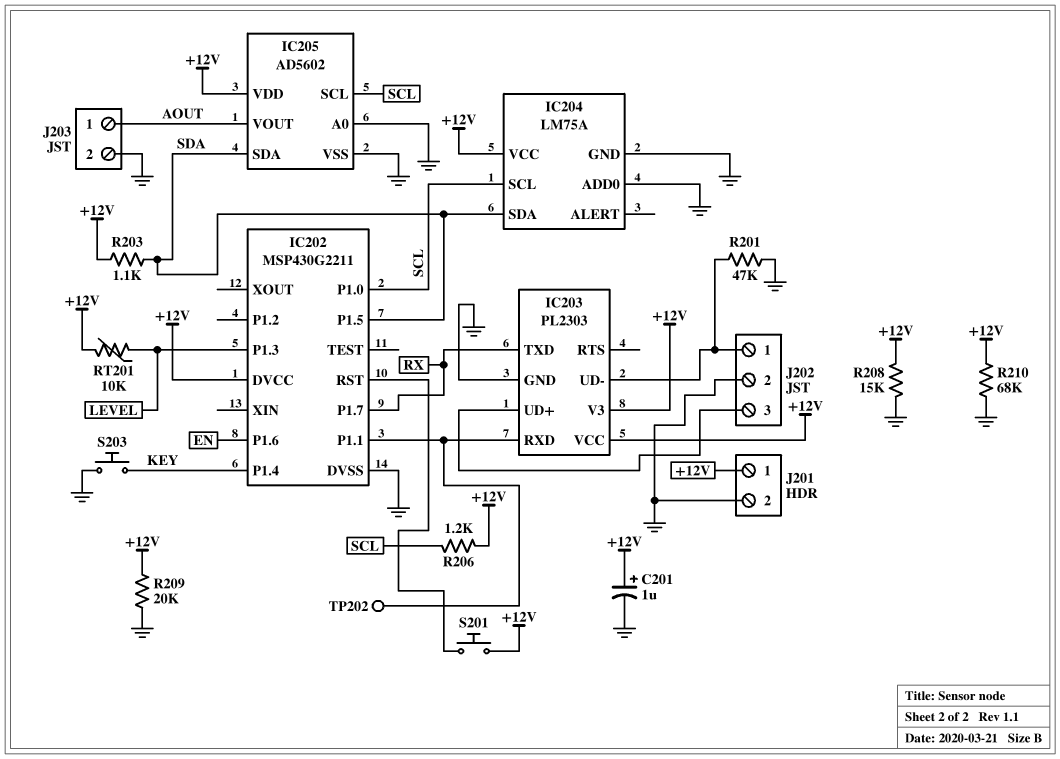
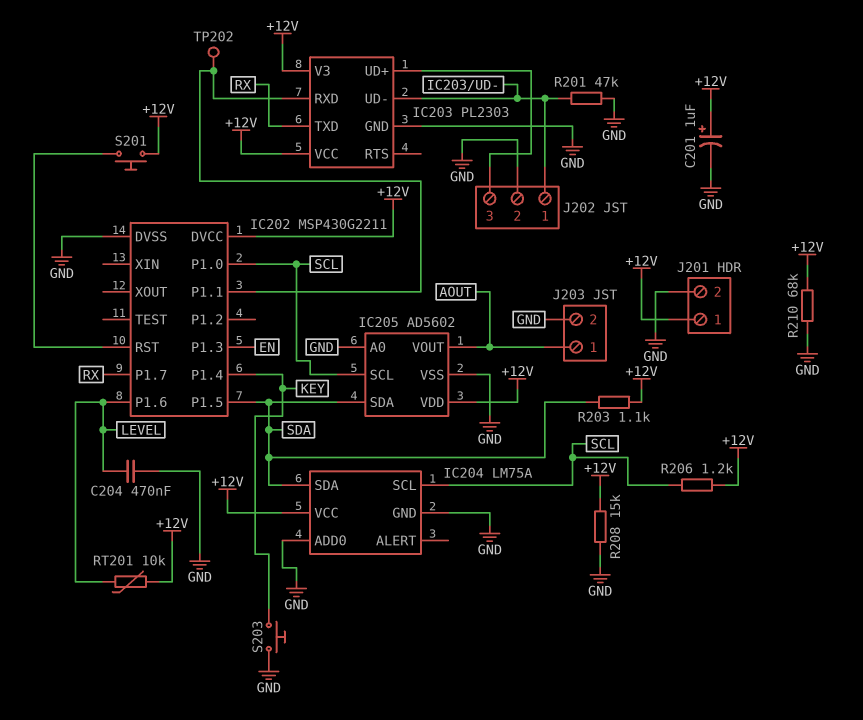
C204: none -> 470nF (GND, LEVEL)
IC202 pin P1.3: LEVEL -> EN
IC202 pin P1.6: EN -> LEVEL
R209: 20k (+12V, GND) -> none

